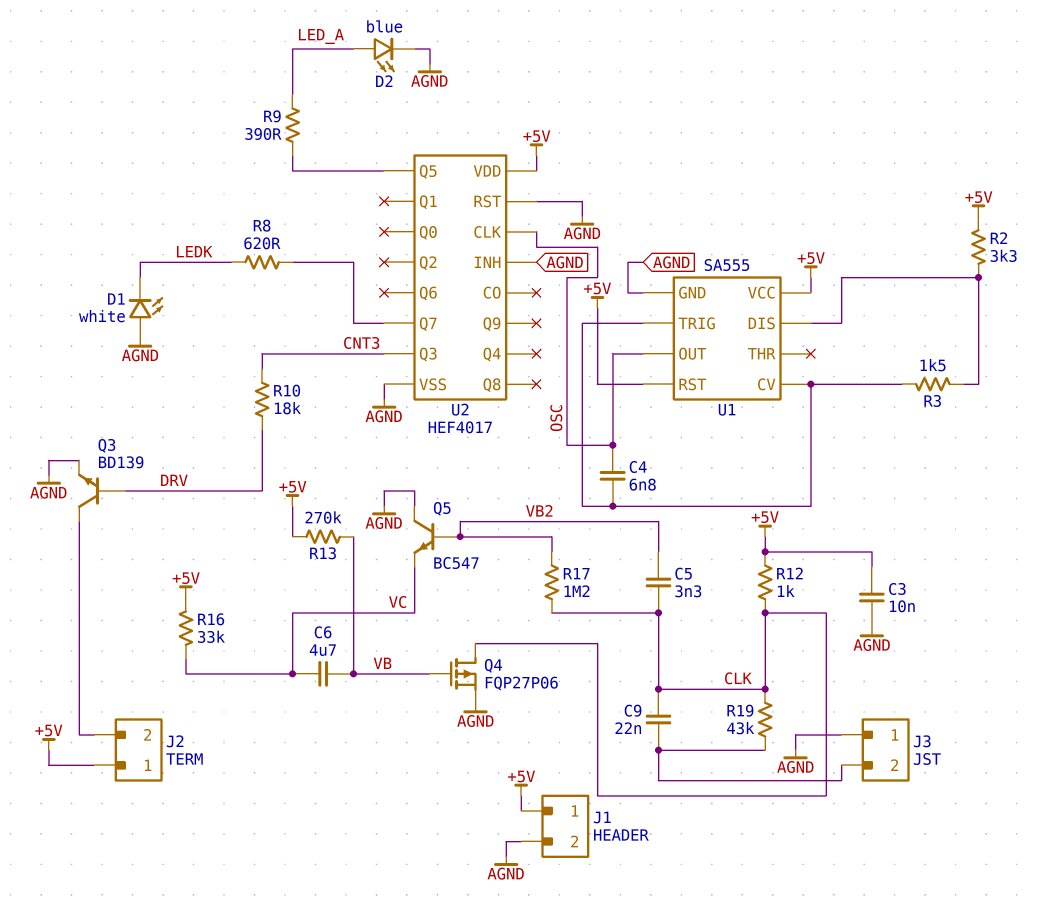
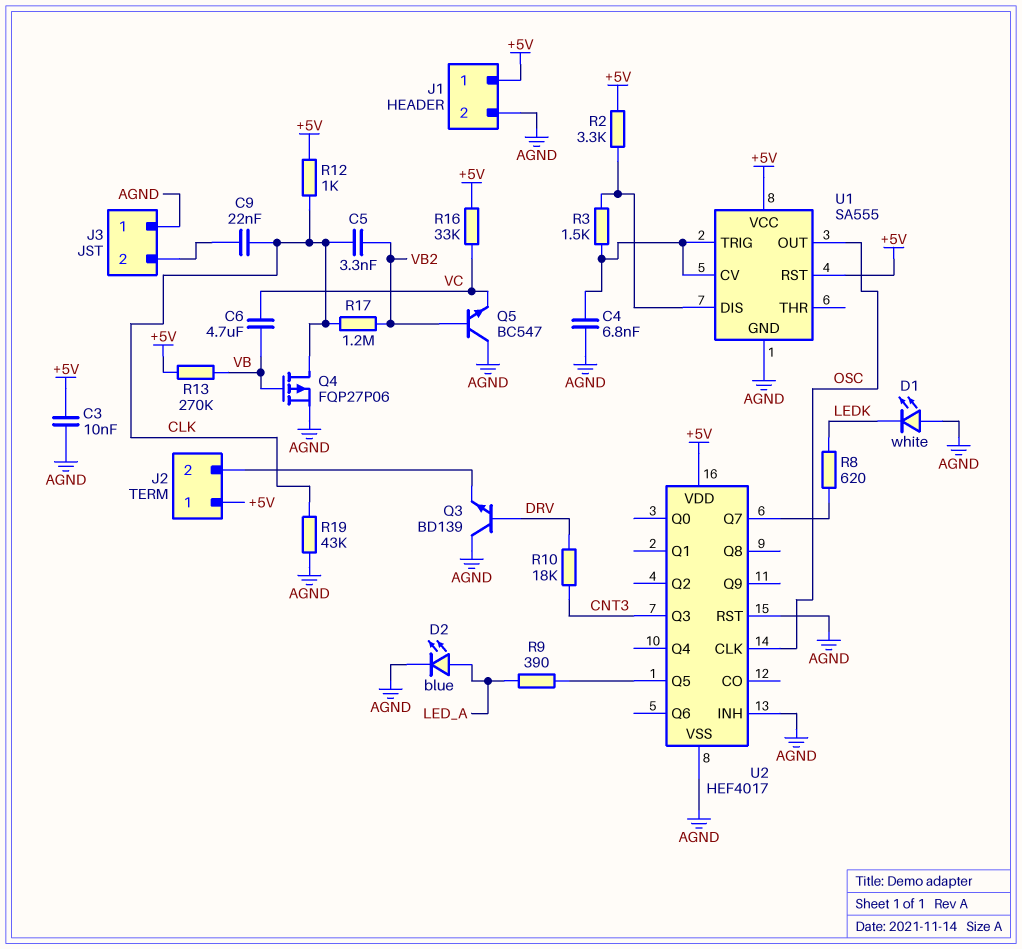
C4: 6.8nF (OSC, U1/CV) -> 6.8nF (AGND, U1/CV)
Q3: NPN BD139 (B DRV, C J2/2, E AGND) -> NPN BD139 (B DRV, C AGND, E J2/2)
R19: 43k (CLK, J3/2) -> 43k (AGND, CLK)

